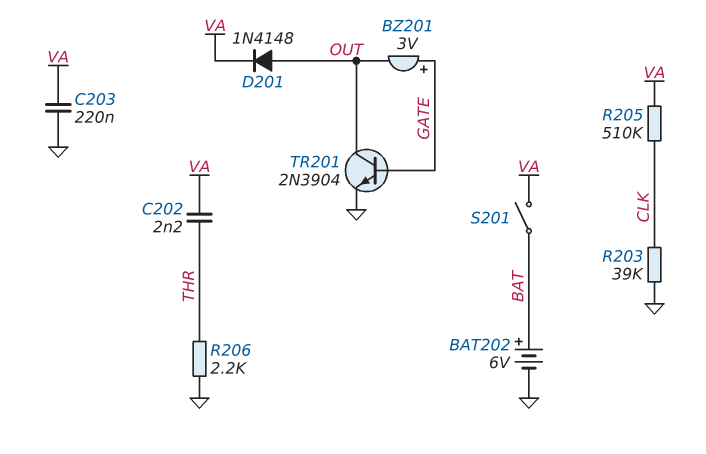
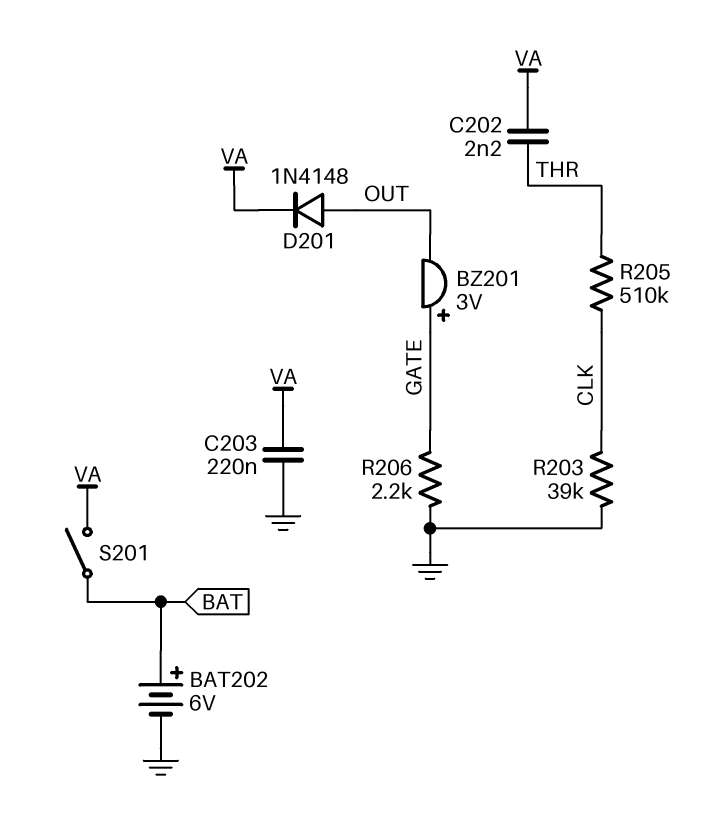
R205: 510k (CLK, VA) -> 510k (CLK, THR)
R206: 2.2k (GND, THR) -> 2.2k (GATE, GND)
TR201: NPN 2N3904 (B GATE, C OUT, E GND) -> none

